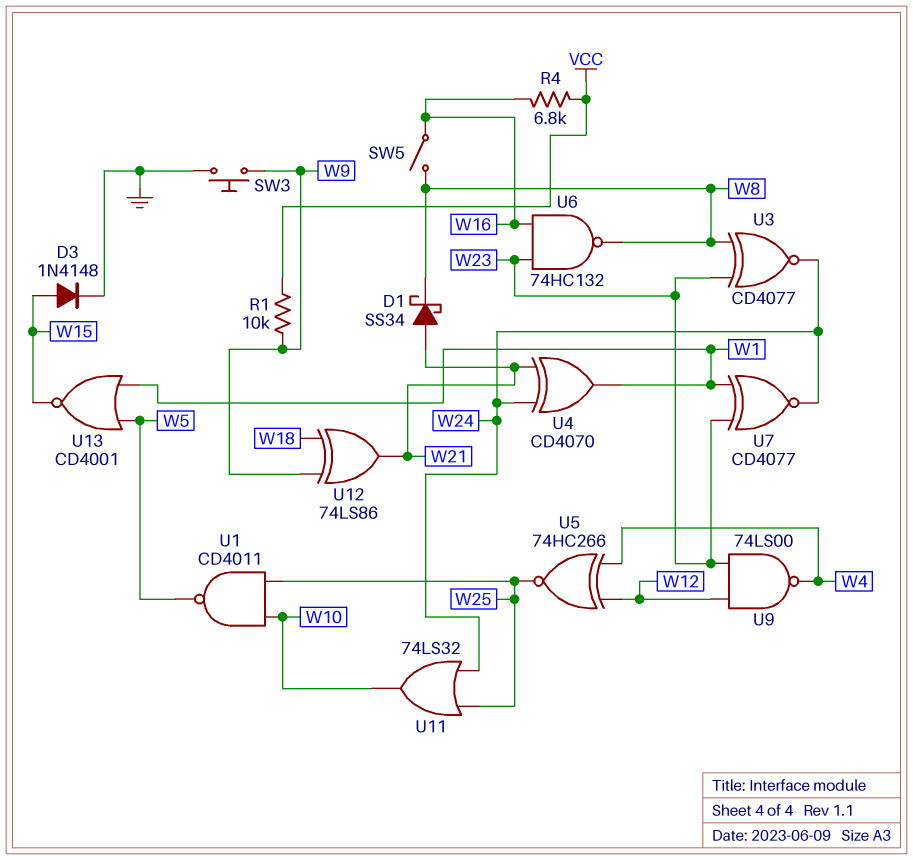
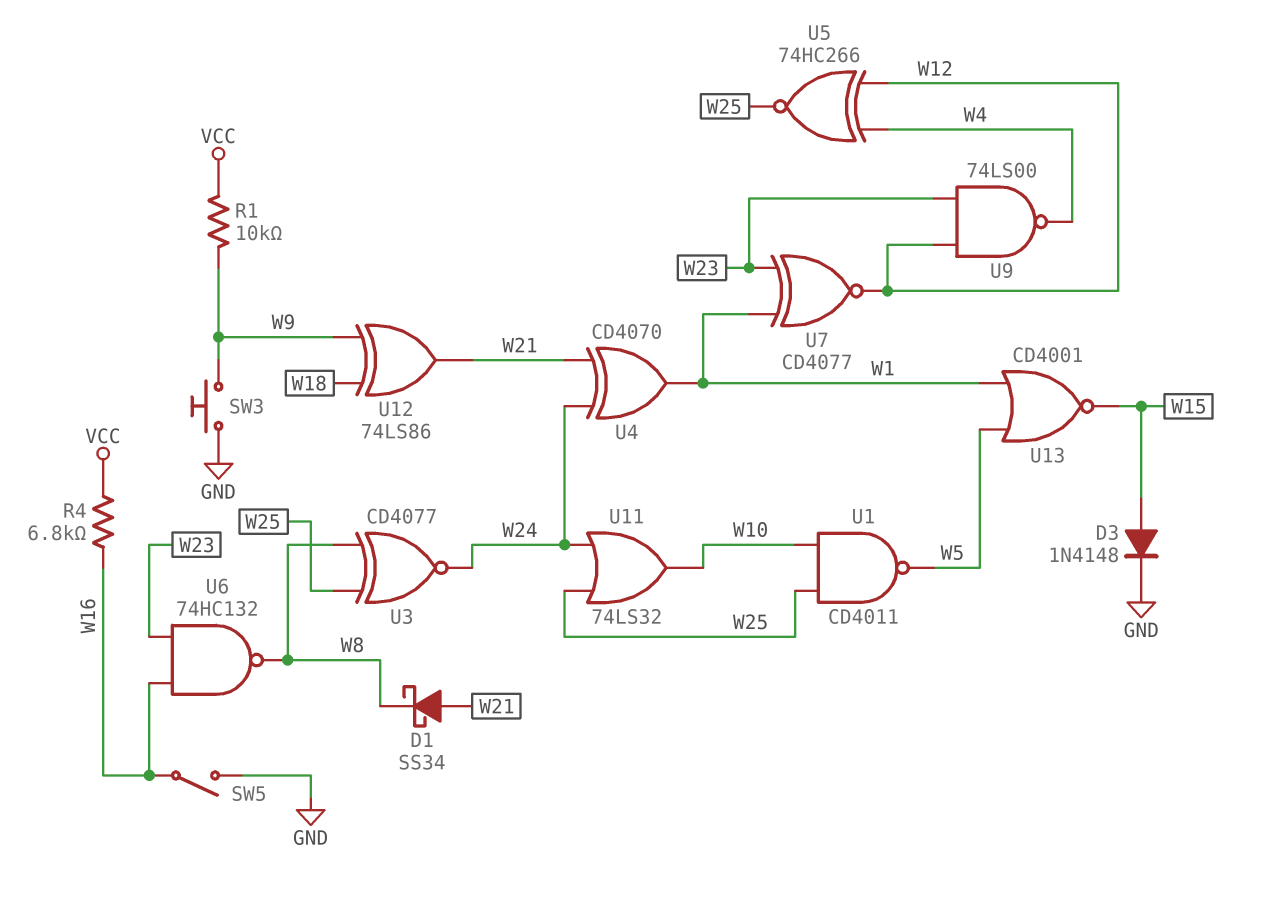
SW5: switch (W8, W16) -> switch (GND, W16)
U3: XNOR CD4077 (in W8, in W23, out W24) -> XNOR CD4077 (in W8, in W25, out W24)
U7: XNOR CD4077 (in W1, in W23, out W24) -> XNOR CD4077 (in W1, in W23, out W12)

